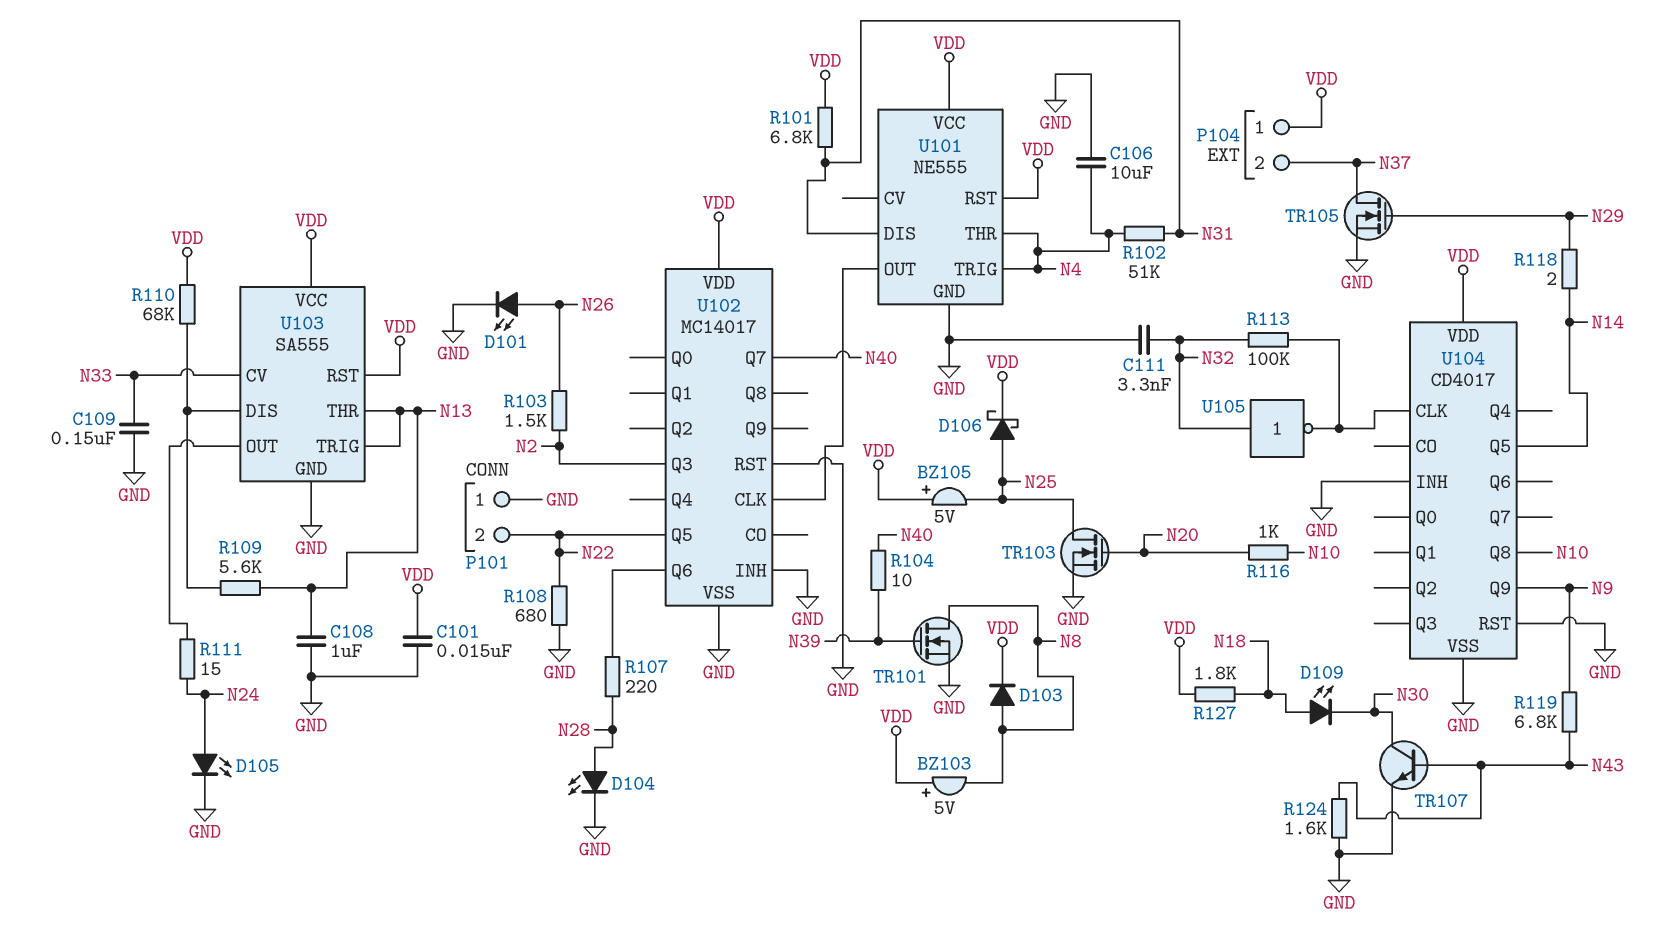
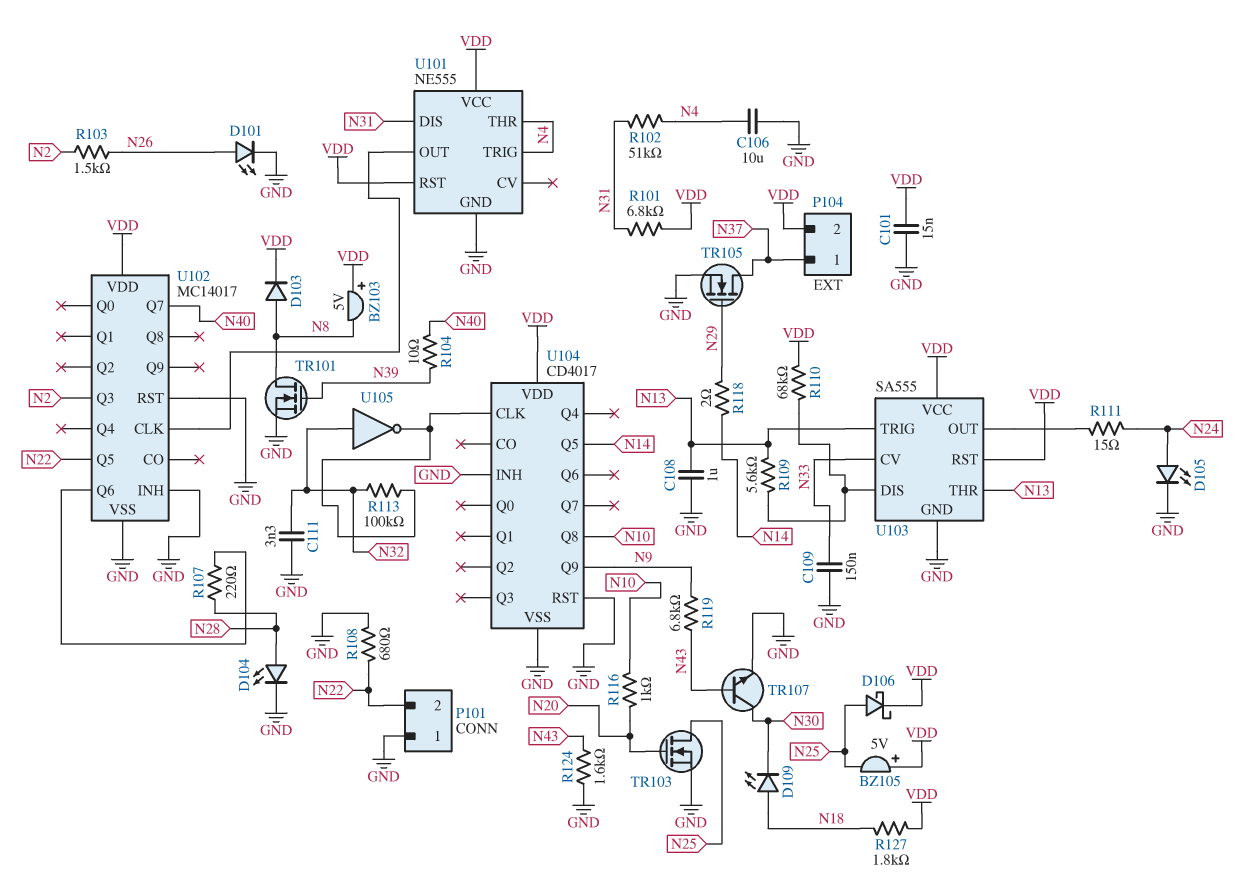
P104 pin 1: VDD -> N37
P104 pin 2: N37 -> VDD

